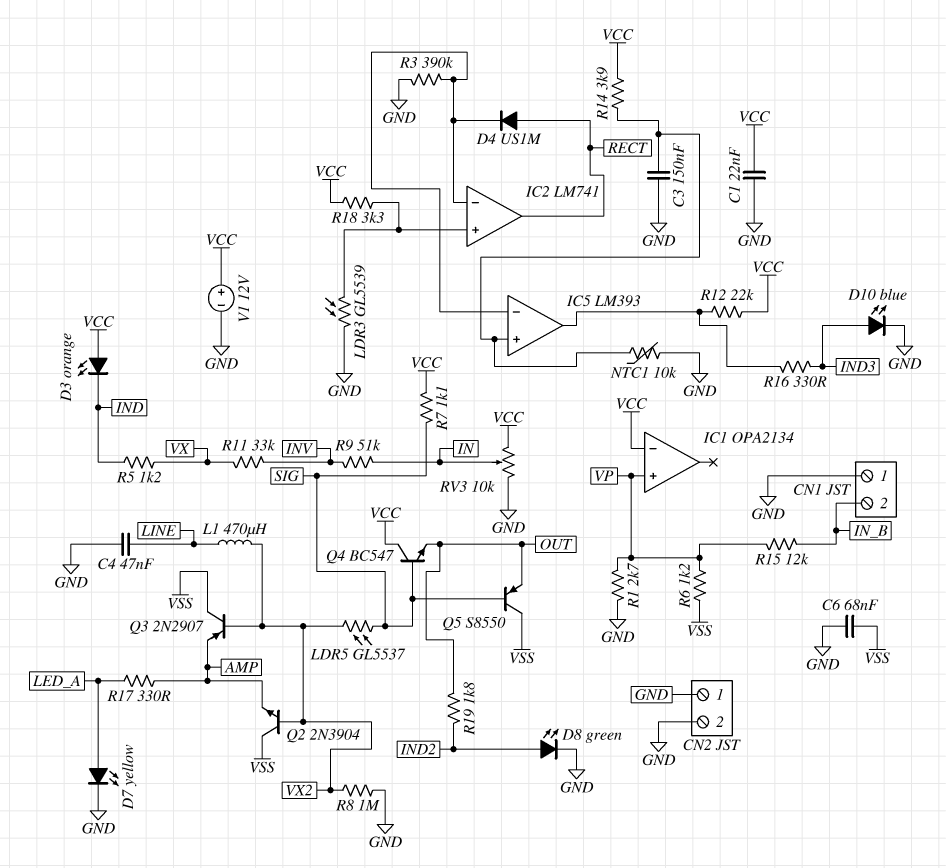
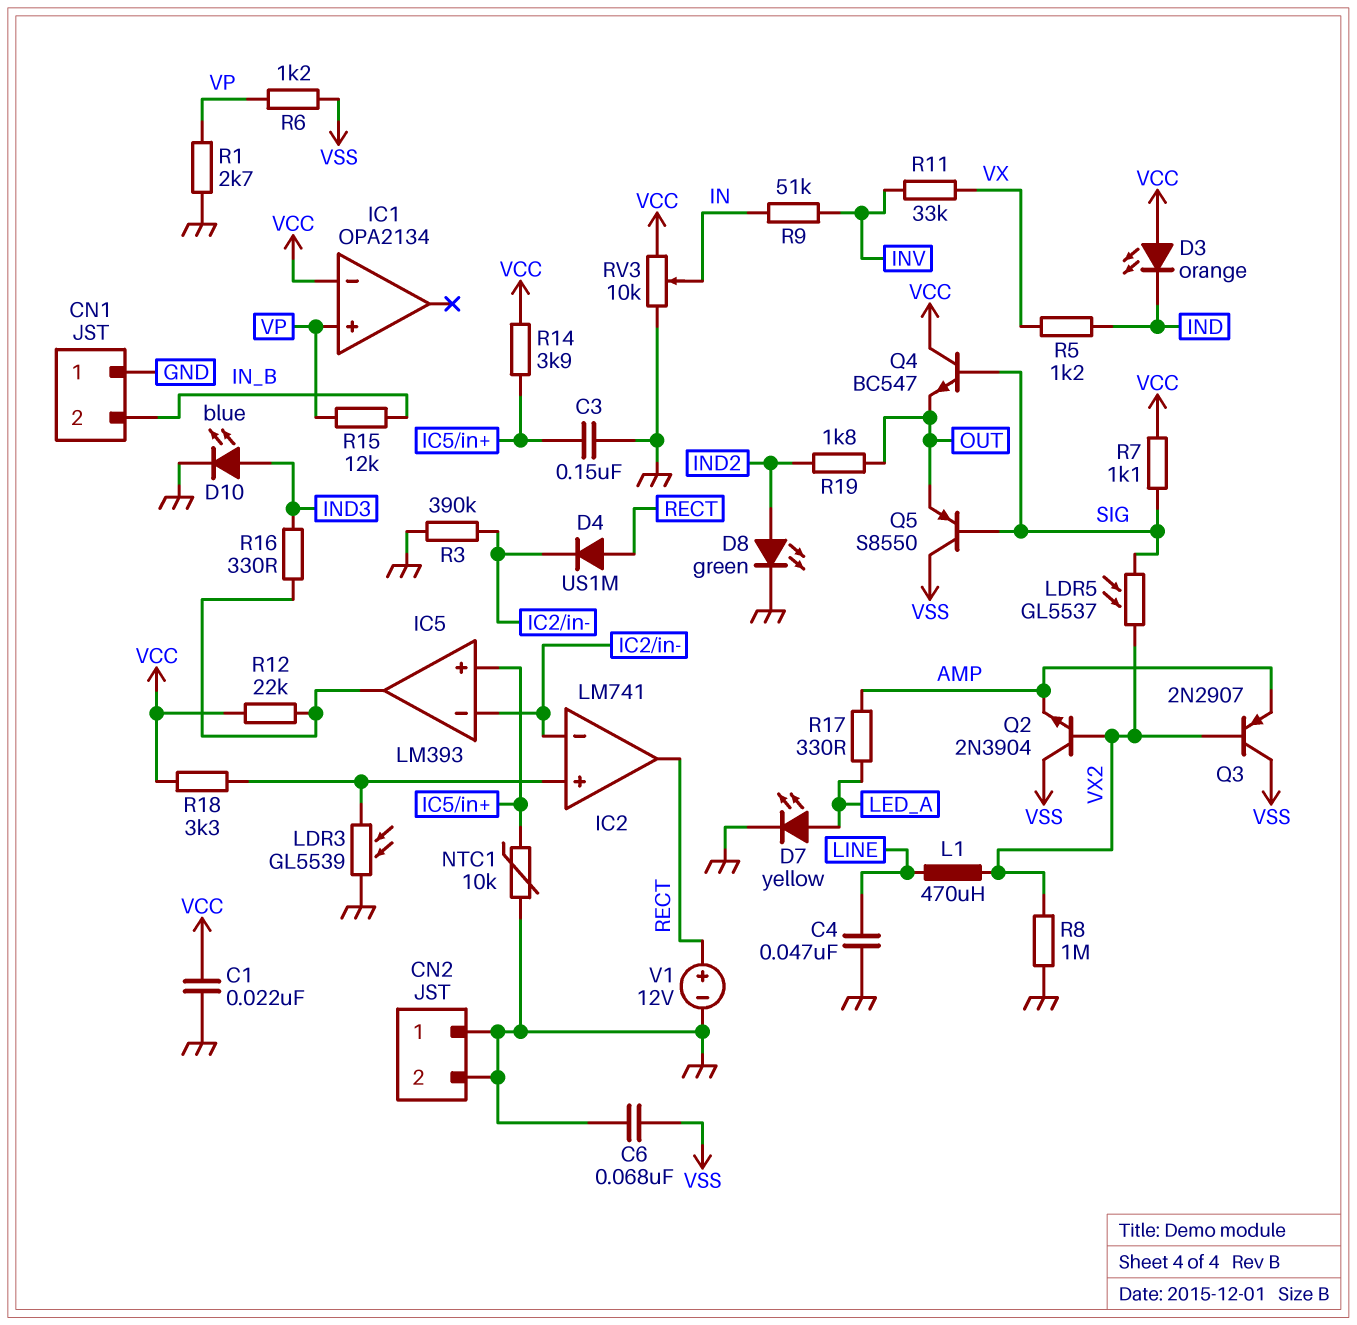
V1: 12V (plus VCC, minus GND) -> 12V (plus RECT, minus GND)

